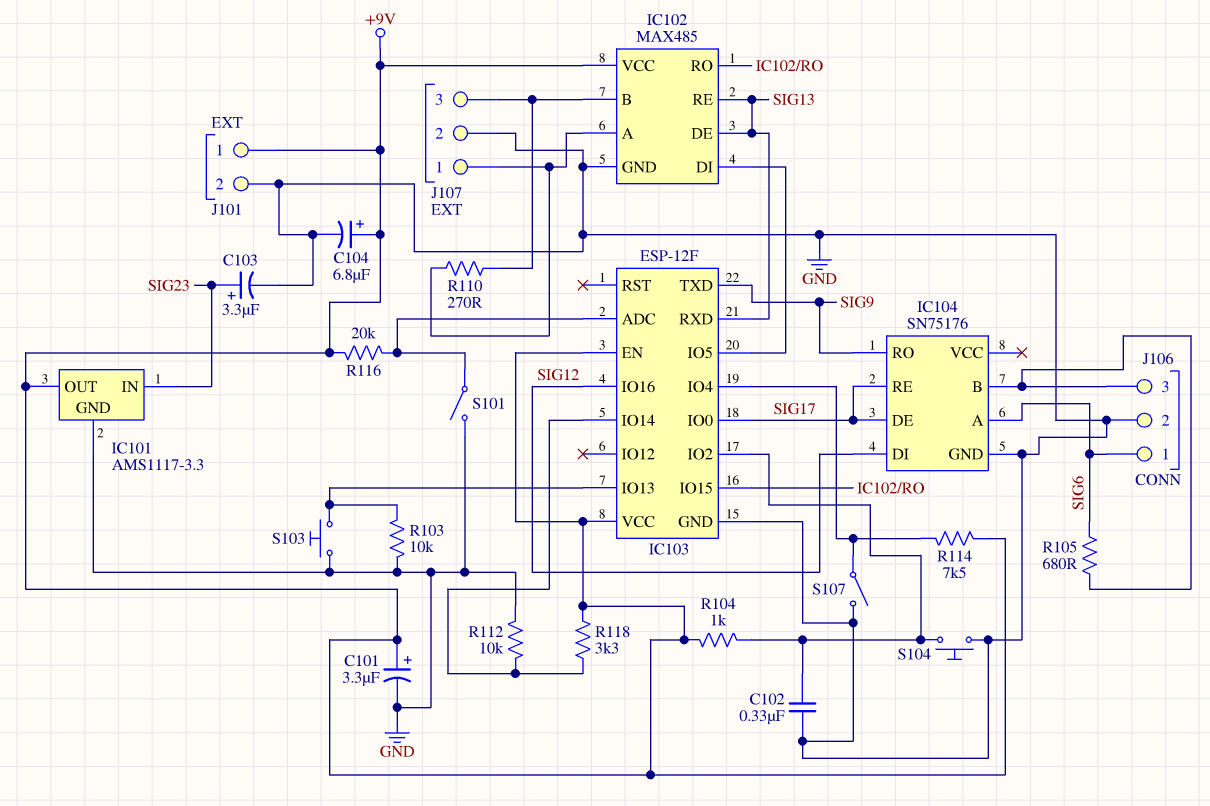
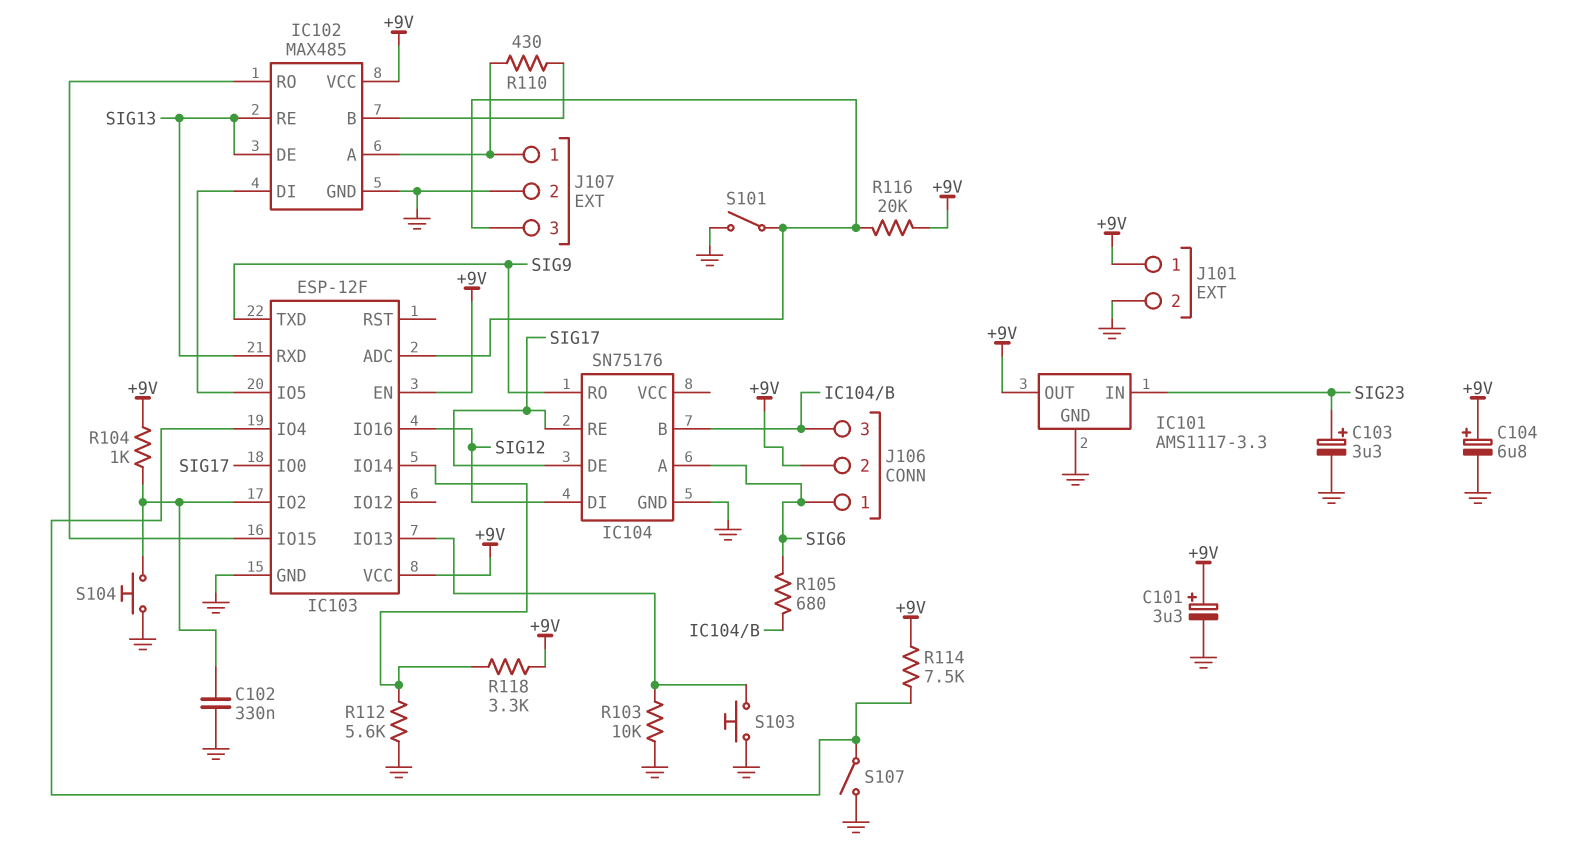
J106 pin 2: GND -> +9V
J107 pin 3: IC102/B -> IC103/ADC
R110: 270 (IC102/A, IC102/B) -> 430 (IC102/A, IC102/B)
R112: 10k (GND, IC103/IO14) -> 5.6k (GND, IC103/IO14)

